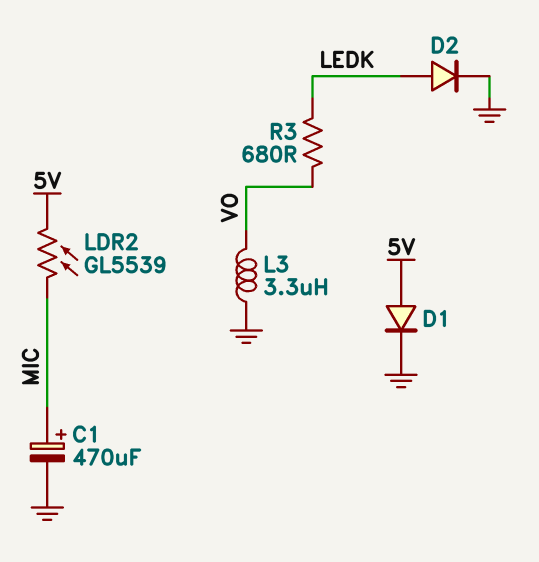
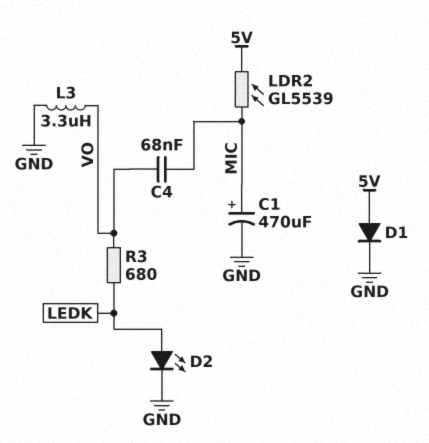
C4: none -> 68nF (MIC, VO)
D2: diode (A LEDK, K GND) -> LED (A LEDK, K GND)

